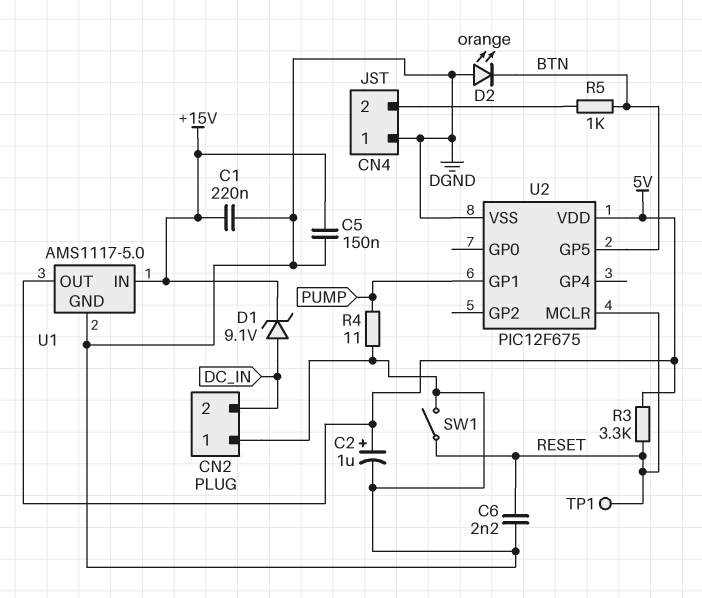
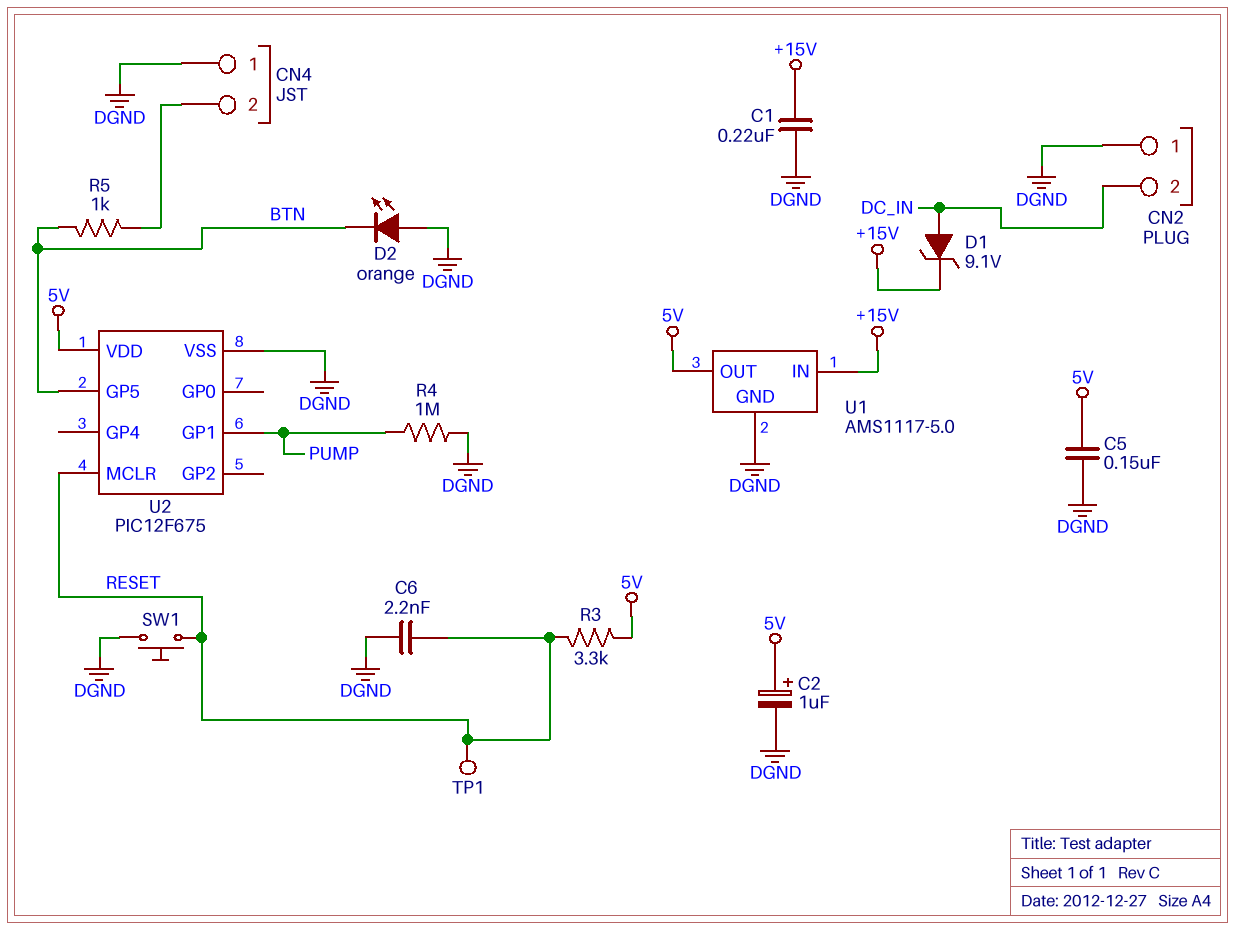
C5: 150nF (+15V, DGND) -> 150nF (5V, DGND)
R4: 11 (DGND, PUMP) -> 1M (DGND, PUMP)
SW1: switch (DGND, RESET) -> button (DGND, RESET)

